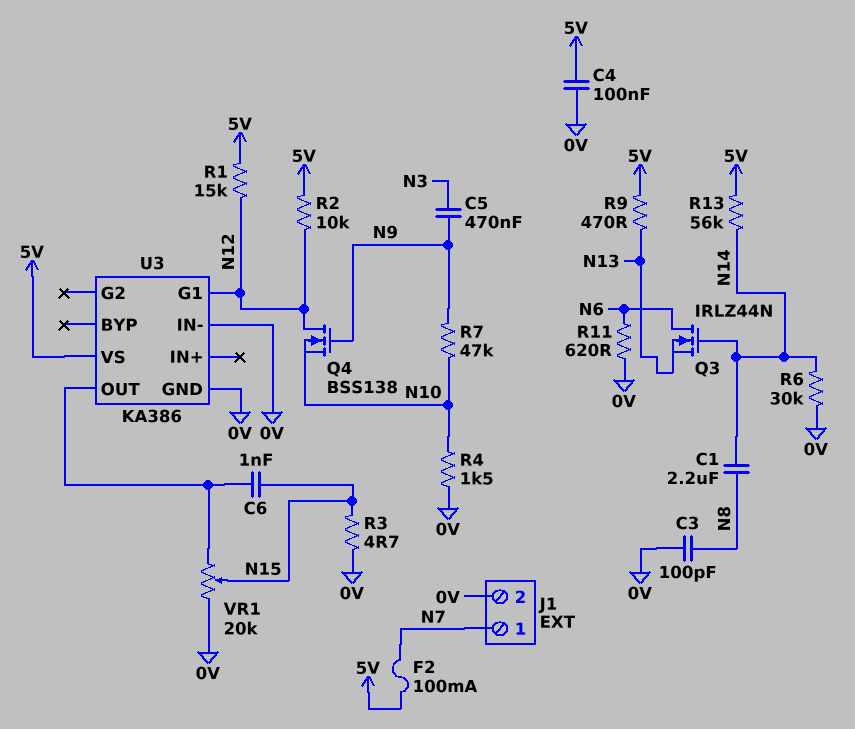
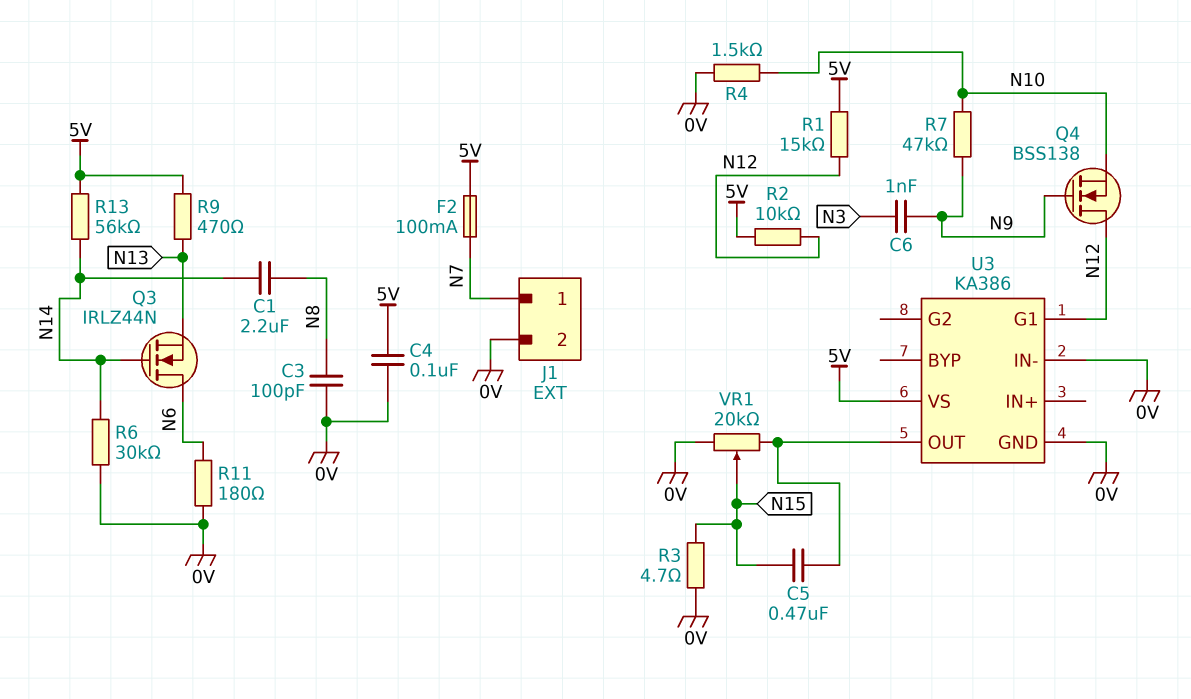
C5: 470nF (N3, N9) -> 470nF (N15, U3/OUT)
C6: 1nF (N15, U3/OUT) -> 1nF (N3, N9)
R11: 620 (0V, N6) -> 180 (0V, N6)

